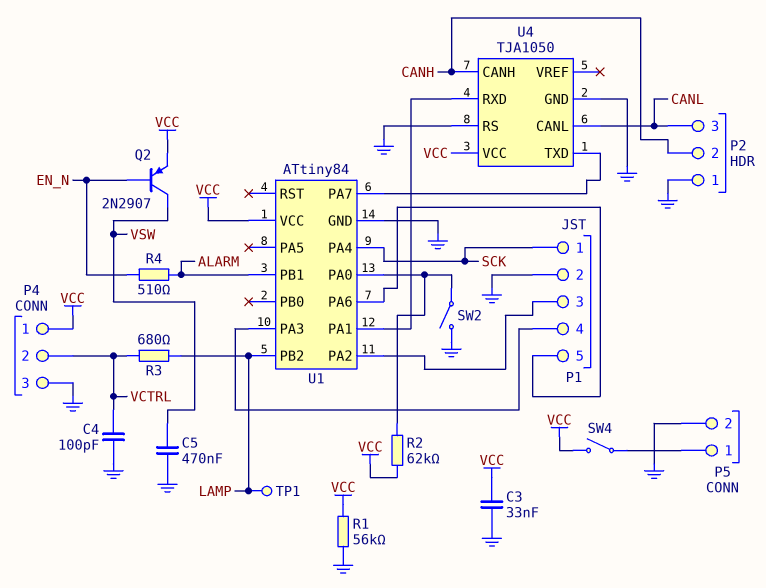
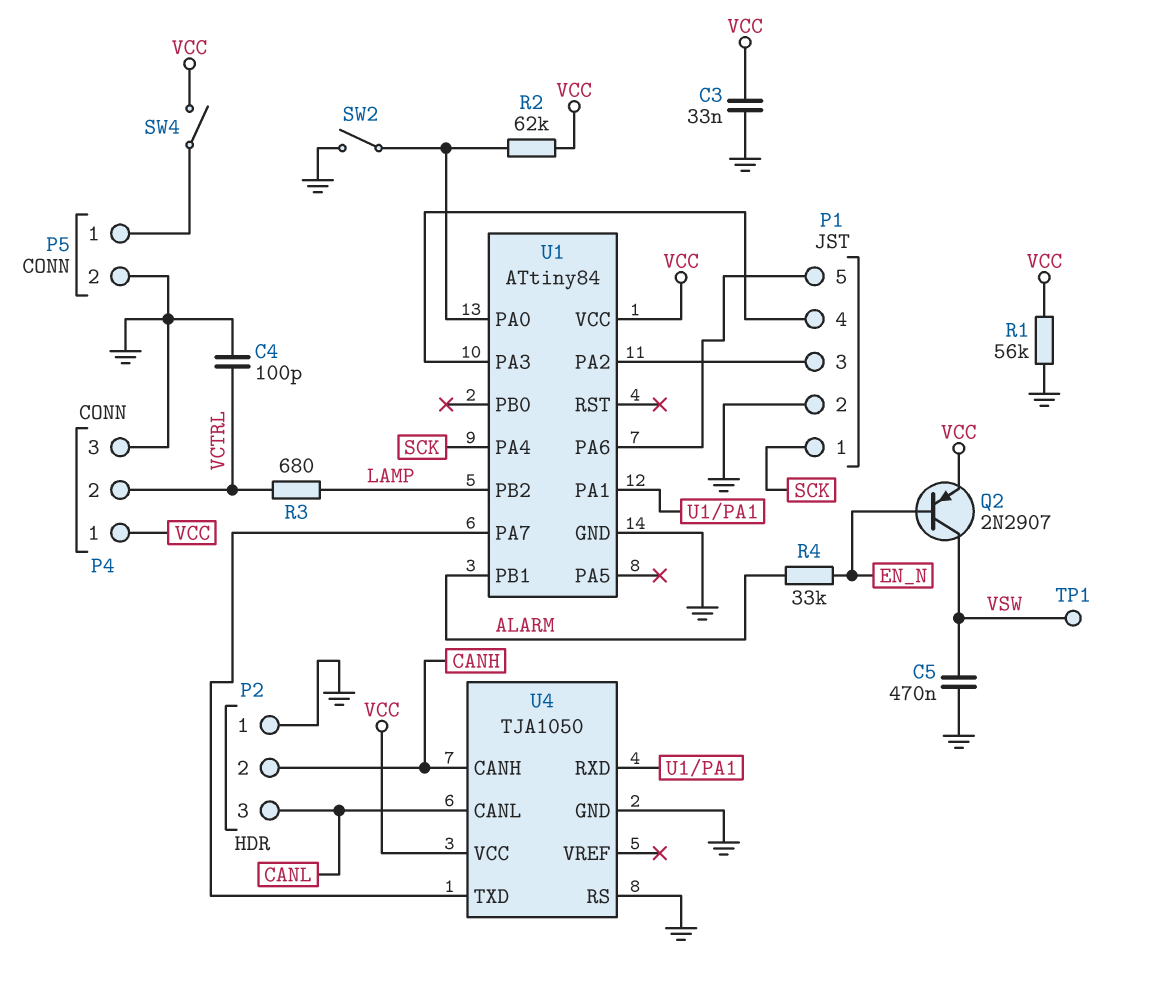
R4: 510 (ALARM, EN_N) -> 33k (ALARM, EN_N)
TP1: test point (LAMP) -> test point (VSW)

